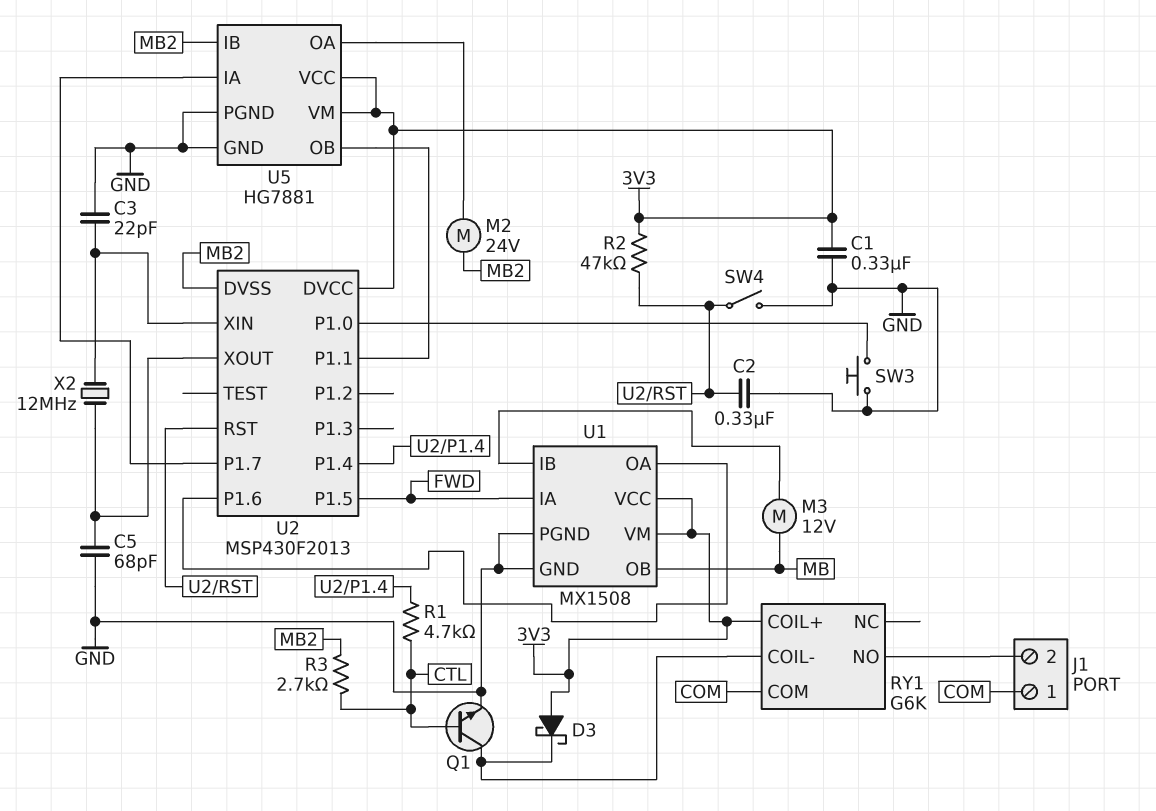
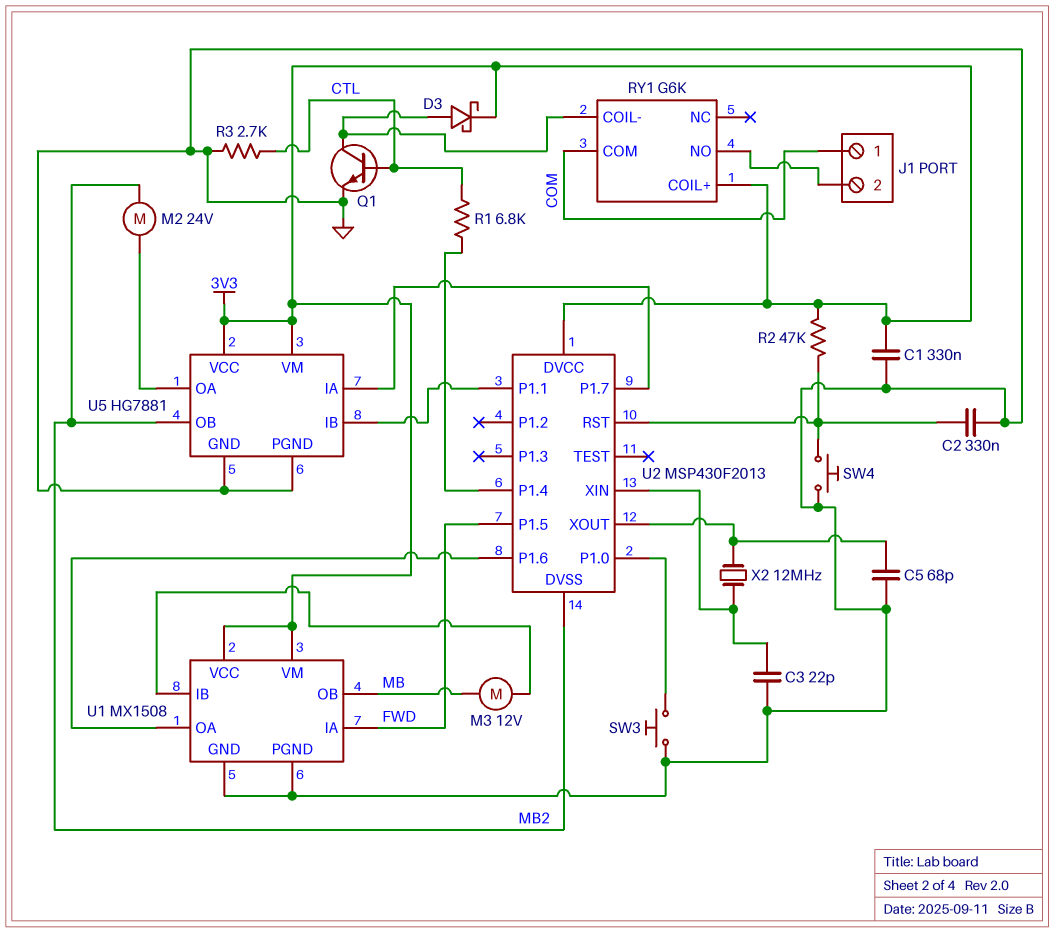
D3: schottky (A 3V3, K RY1/COIL-) -> schottky (A RY1/COIL-, K 3V3)
R1: 4.7k (CTL, U2/P1.4) -> 6.8k (CTL, U2/P1.4)
R3: 2.7k (CTL, MB2) -> 2.7k (CTL, GND)
SW4: switch (GND, U2/RST) -> button (GND, U2/RST)
U5 pin IB: MB2 -> U2/P1.1
U5 pin OB: U2/P1.1 -> MB2

